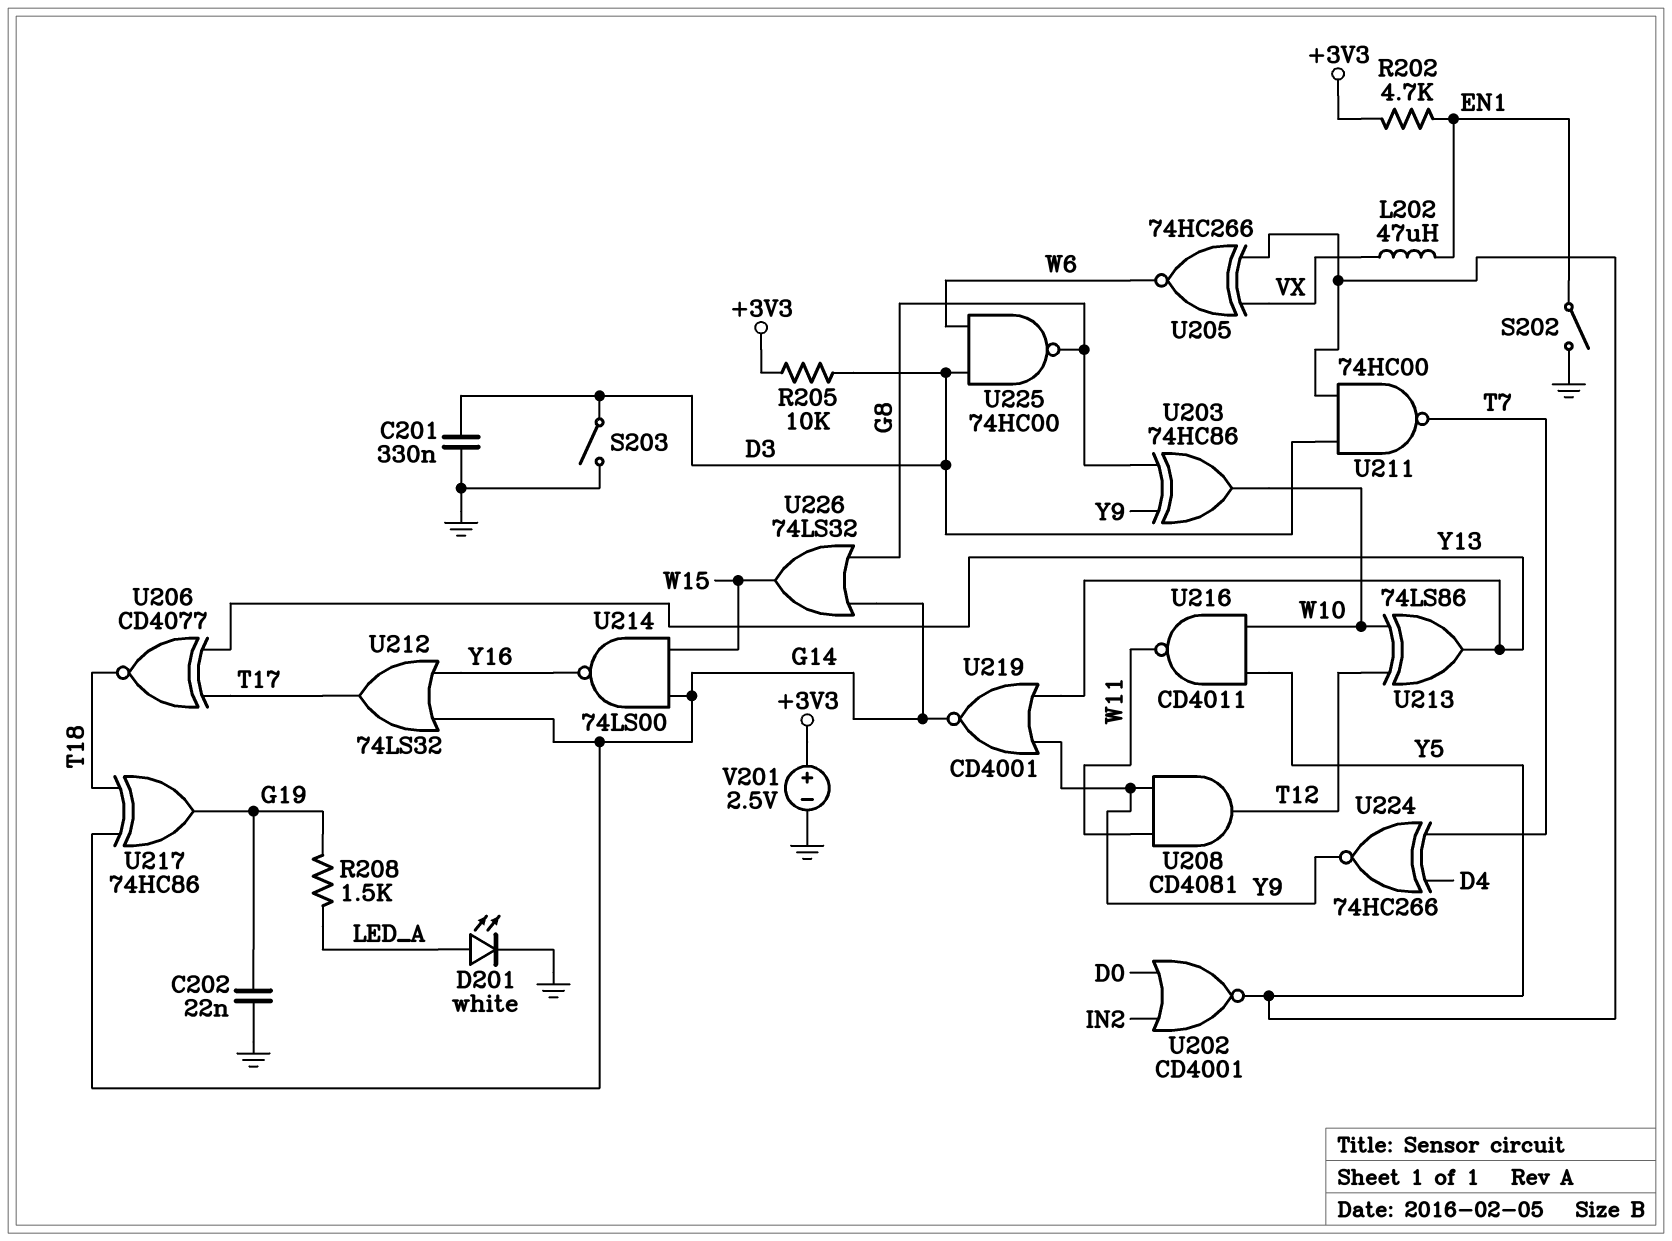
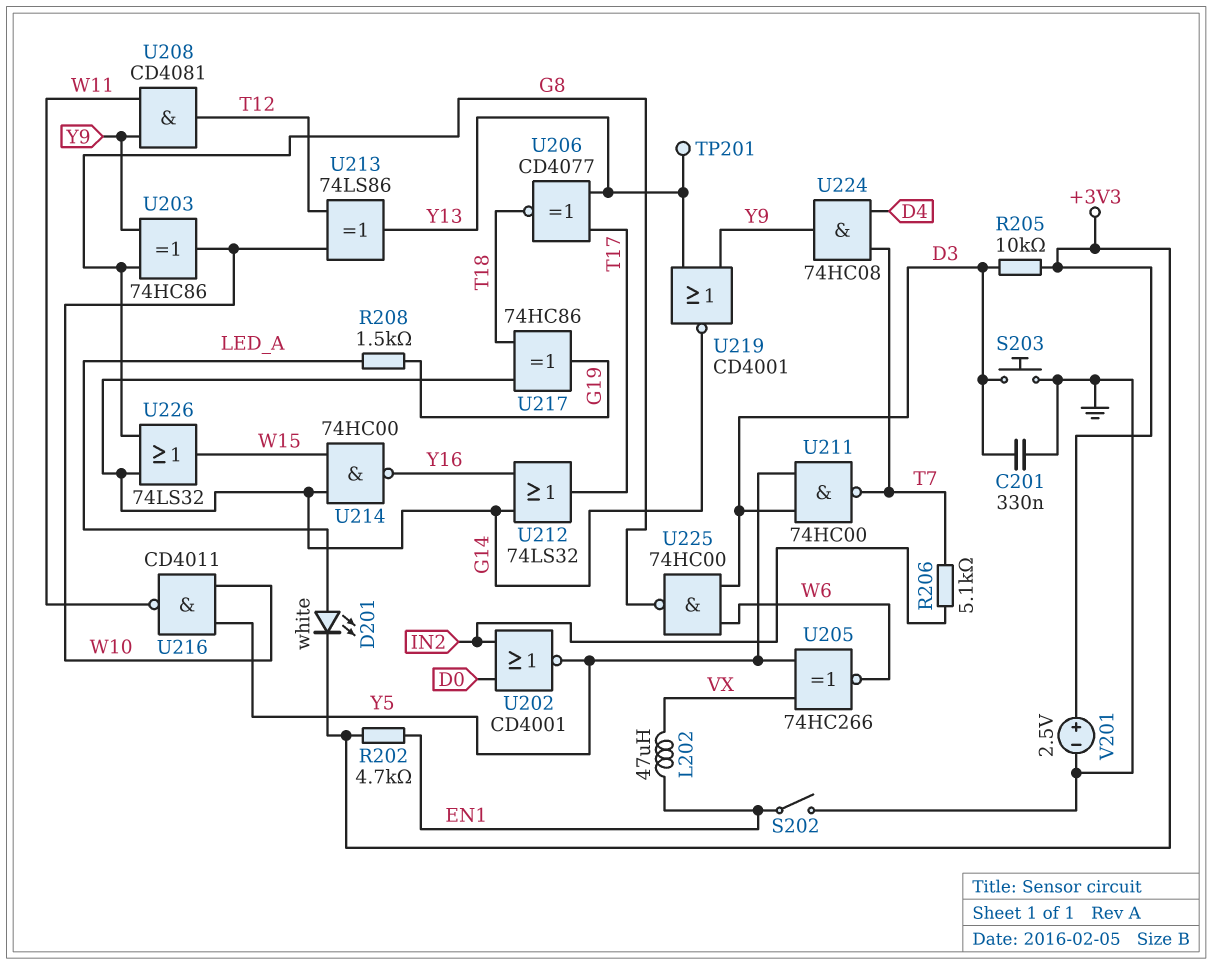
C202: 22nF (G19, GND) -> none
D201: LED white (A LED_A, K GND) -> LED white (A LED_A, K +3V3)
R206: none -> 5.1k (IN2, T7)
S203: switch (D3, GND) -> button (D3, GND)
TP201: none -> test point (Y13)
U214: NAND 74LS00 (in G14, in W15, out Y16) -> NAND 74HC00 (in G14, in W15, out Y16)
U224: XNOR 74HC266 (in D4, in T7, out Y9) -> AND 74HC08 (in D4, in T7, out Y9)

